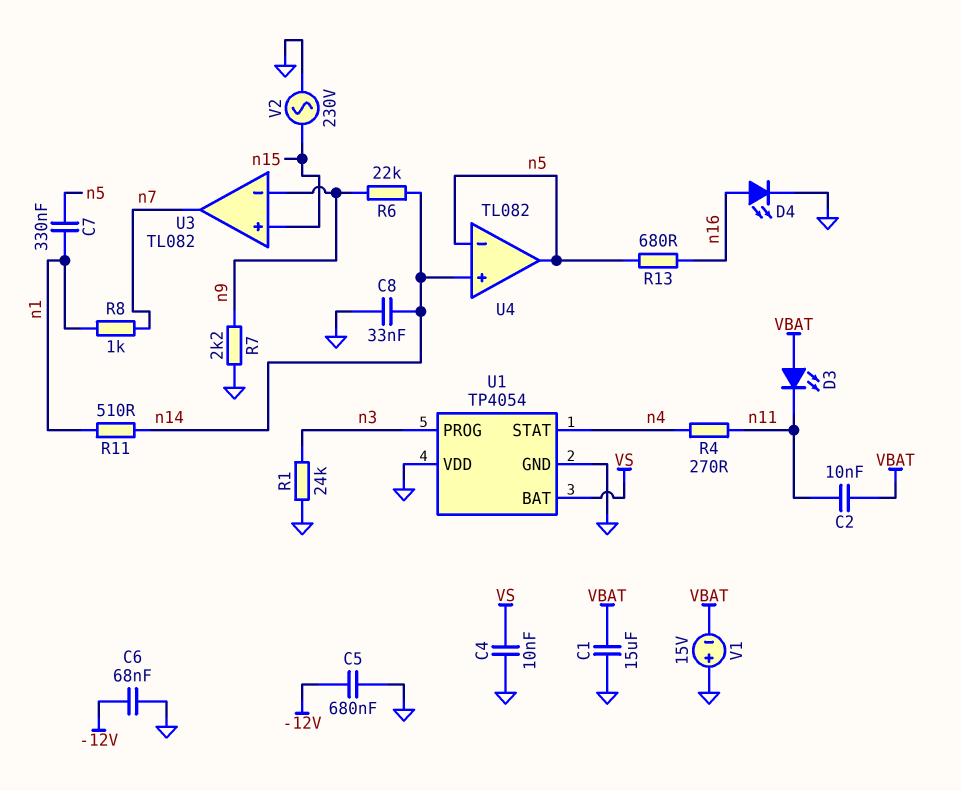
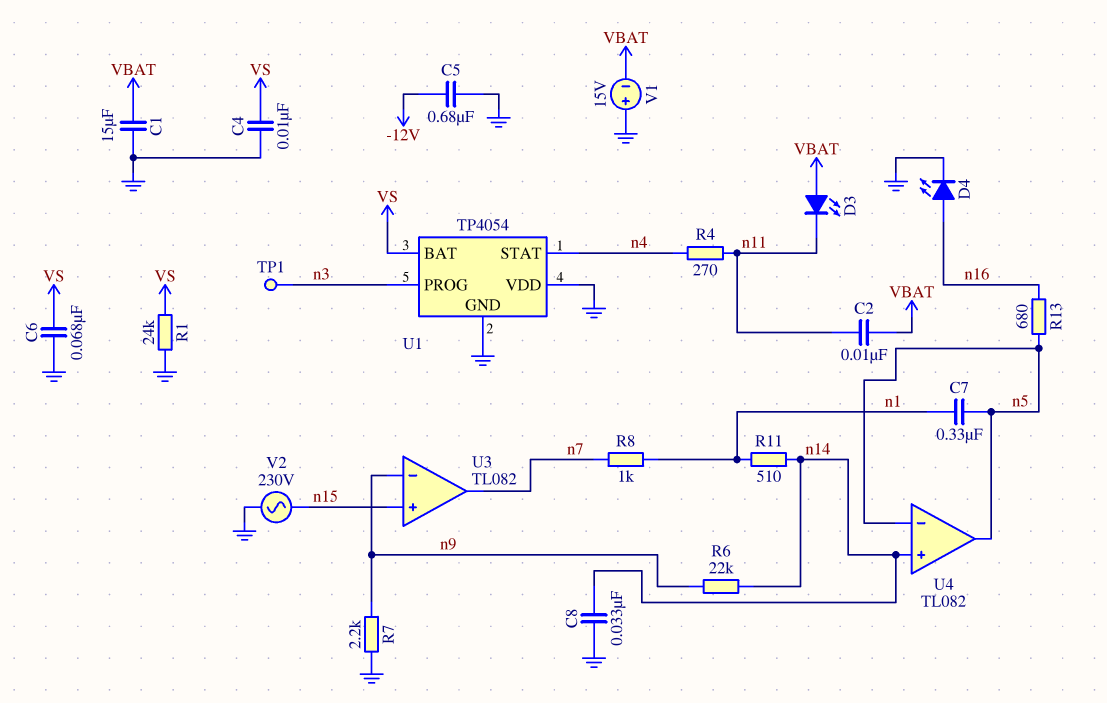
C6: 68nF (-12V, GND) -> 68nF (GND, VS)
R1: 24k (GND, n3) -> 24k (GND, VS)
TP1: none -> test point (n3)

